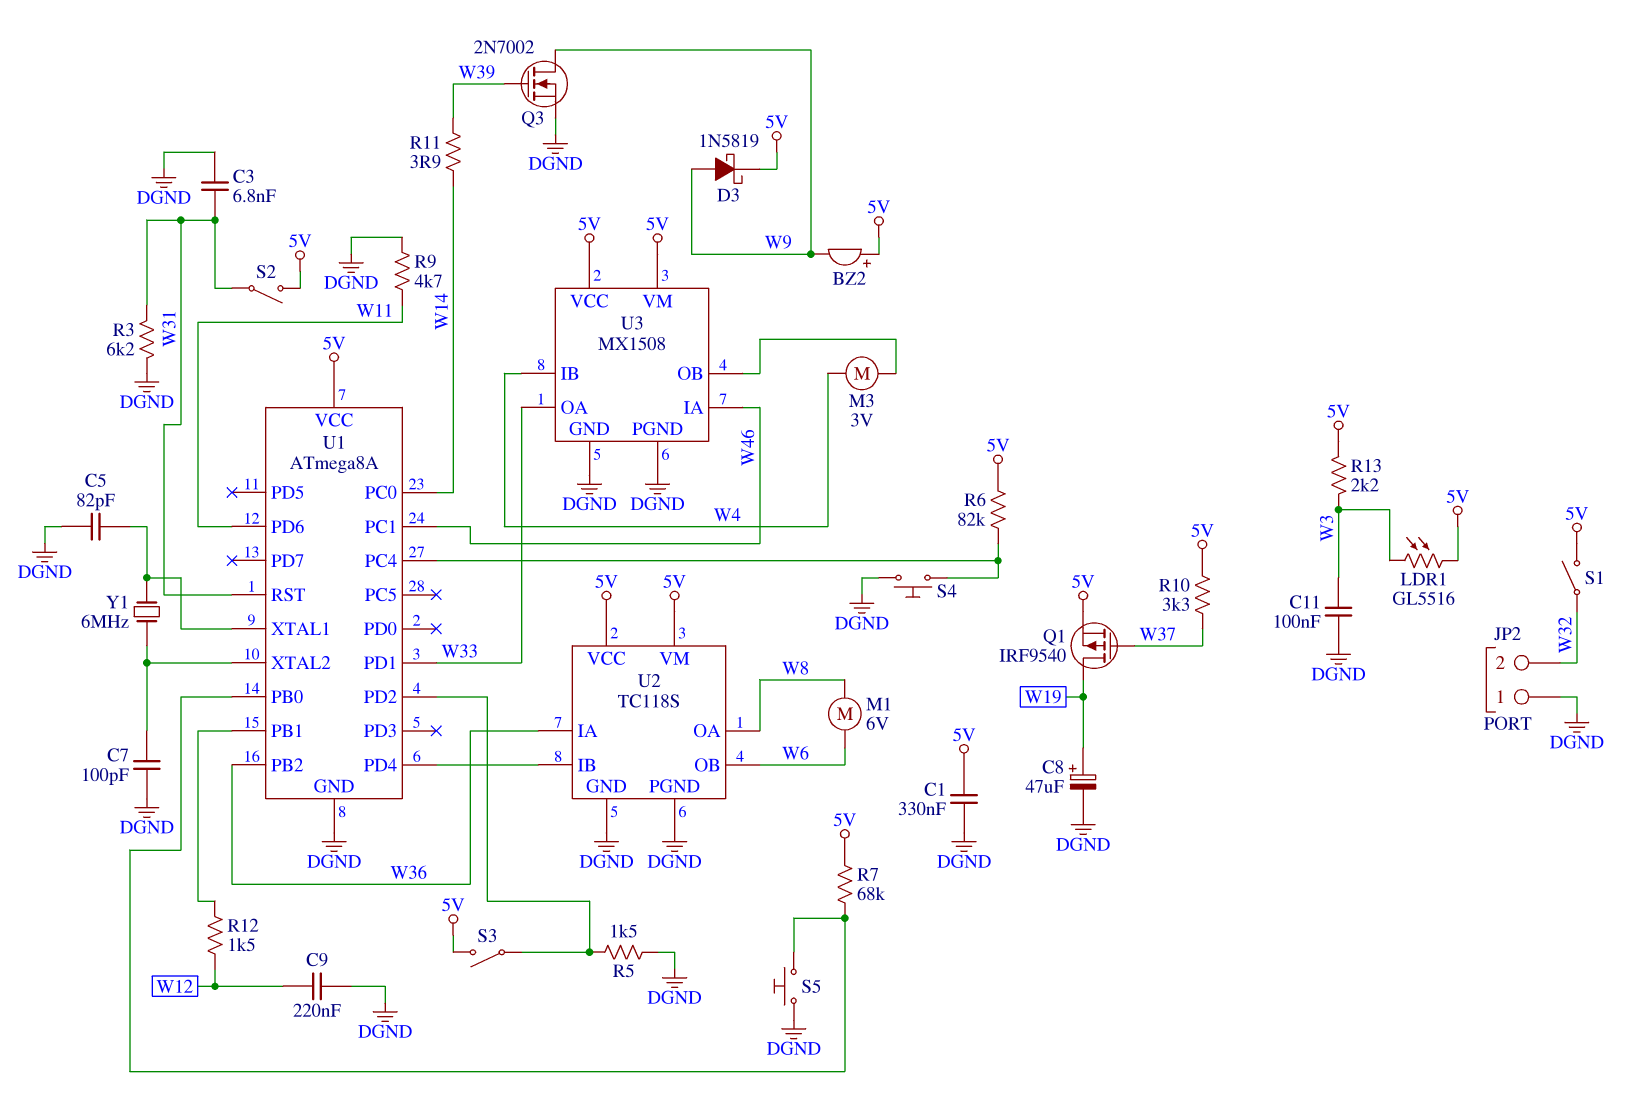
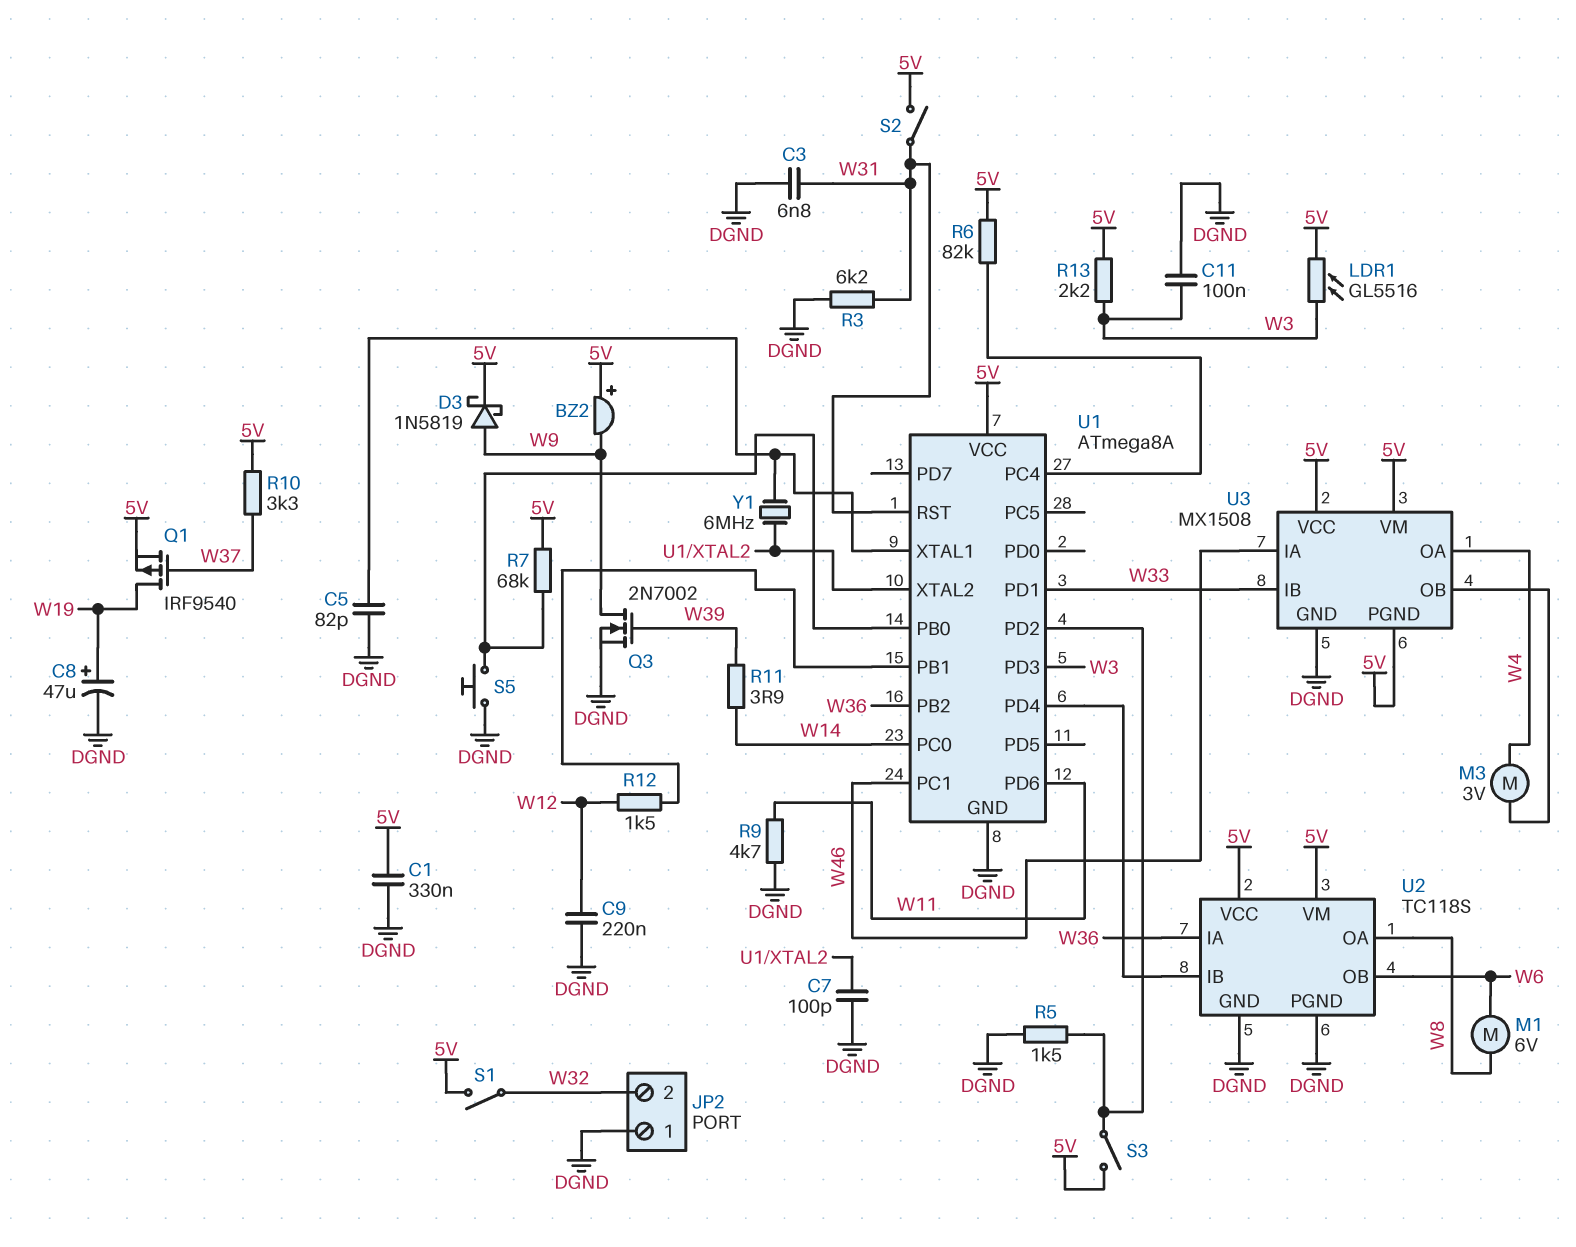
S4: button (DGND, U1/PC4) -> none
U1 pin PD3: none -> W3
U3 pin IB: W4 -> W33
U3 pin OA: W33 -> W4
U3 pin PGND: DGND -> 5V

